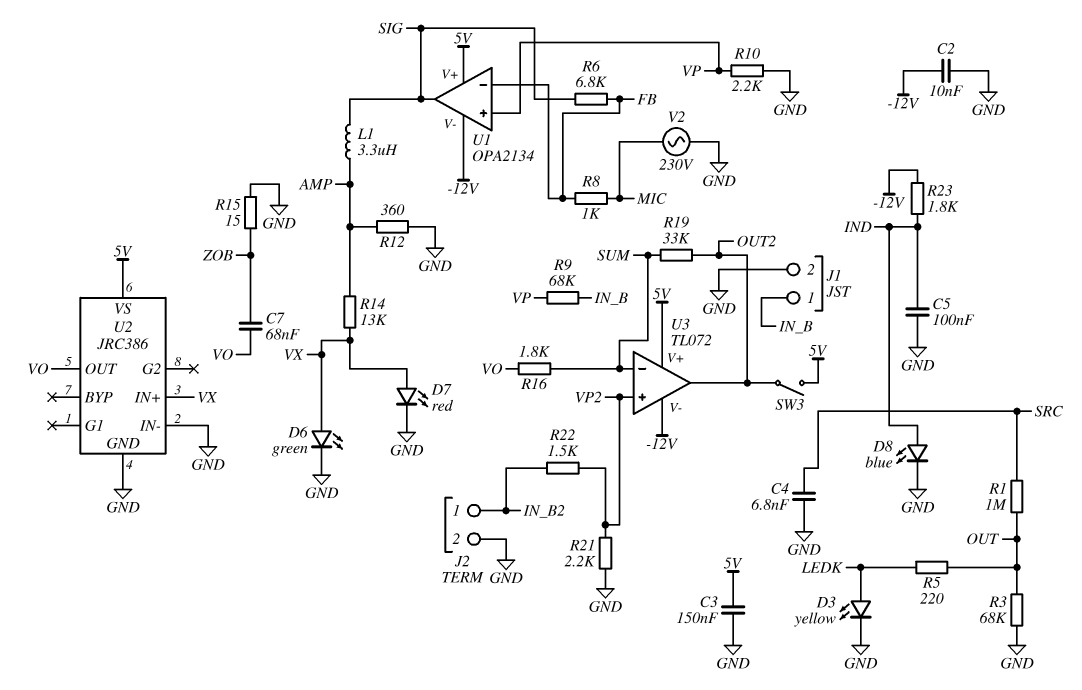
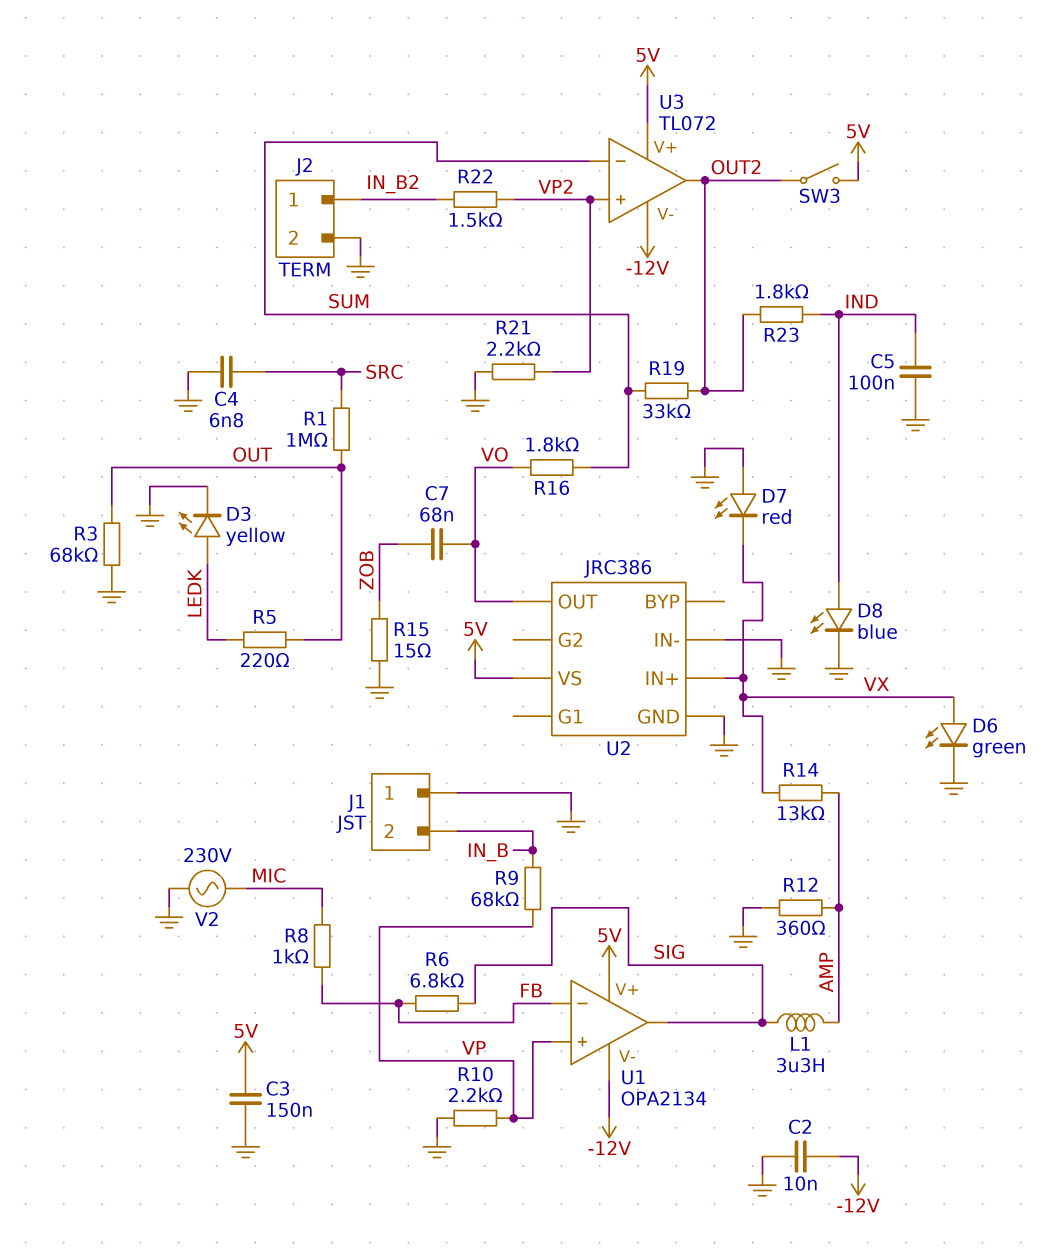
D7: LED red (A VX, K GND) -> LED red (A GND, K VX)
J1 pin 1: IN_B -> GND
J1 pin 2: GND -> IN_B
R23: 1.8k (-12V, IND) -> 1.8k (IND, OUT2)

